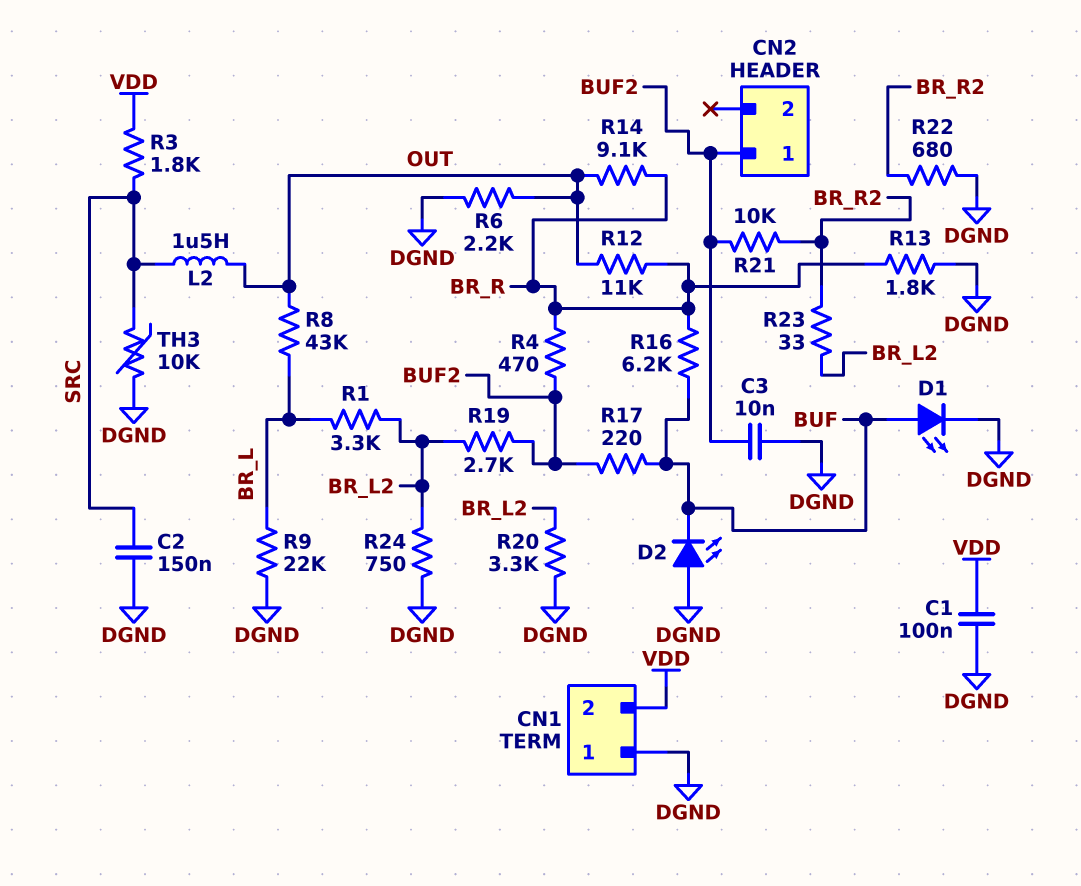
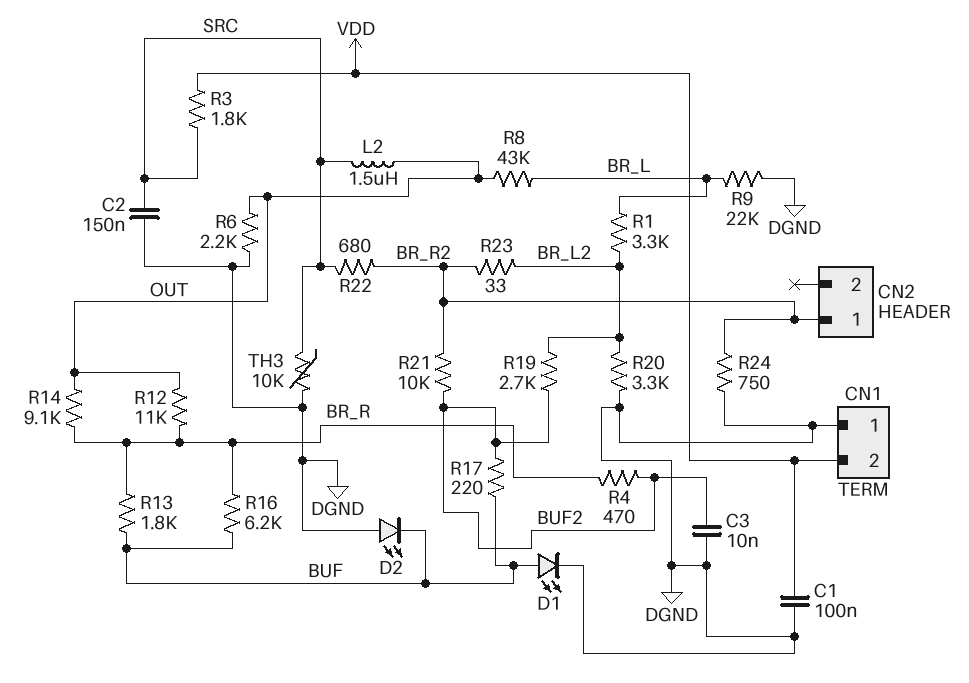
CN2 pin 1: BUF2 -> BR_R2
R13: 1.8k (BR_R, DGND) -> 1.8k (BR_R, BUF)
R22: 680 (BR_R2, DGND) -> 680 (BR_R2, SRC)
R24: 750 (BR_L2, DGND) -> 750 (BR_R2, DGND)

